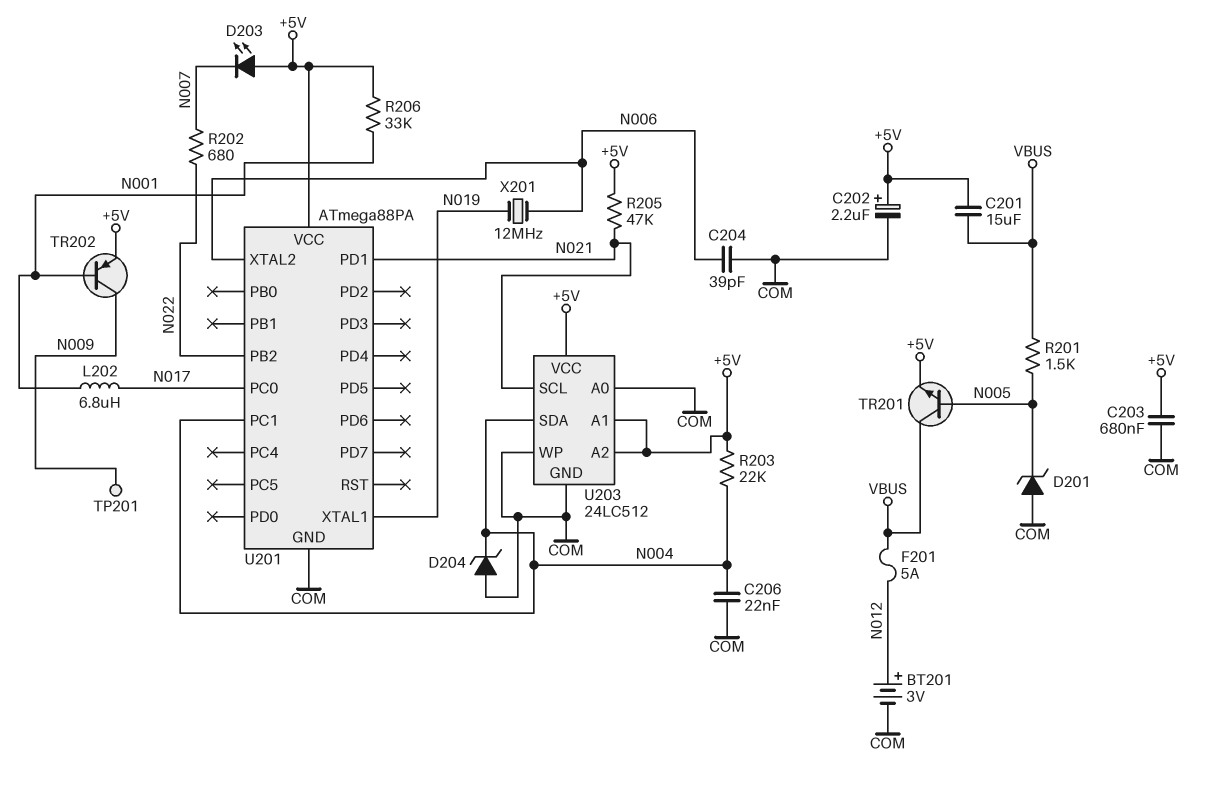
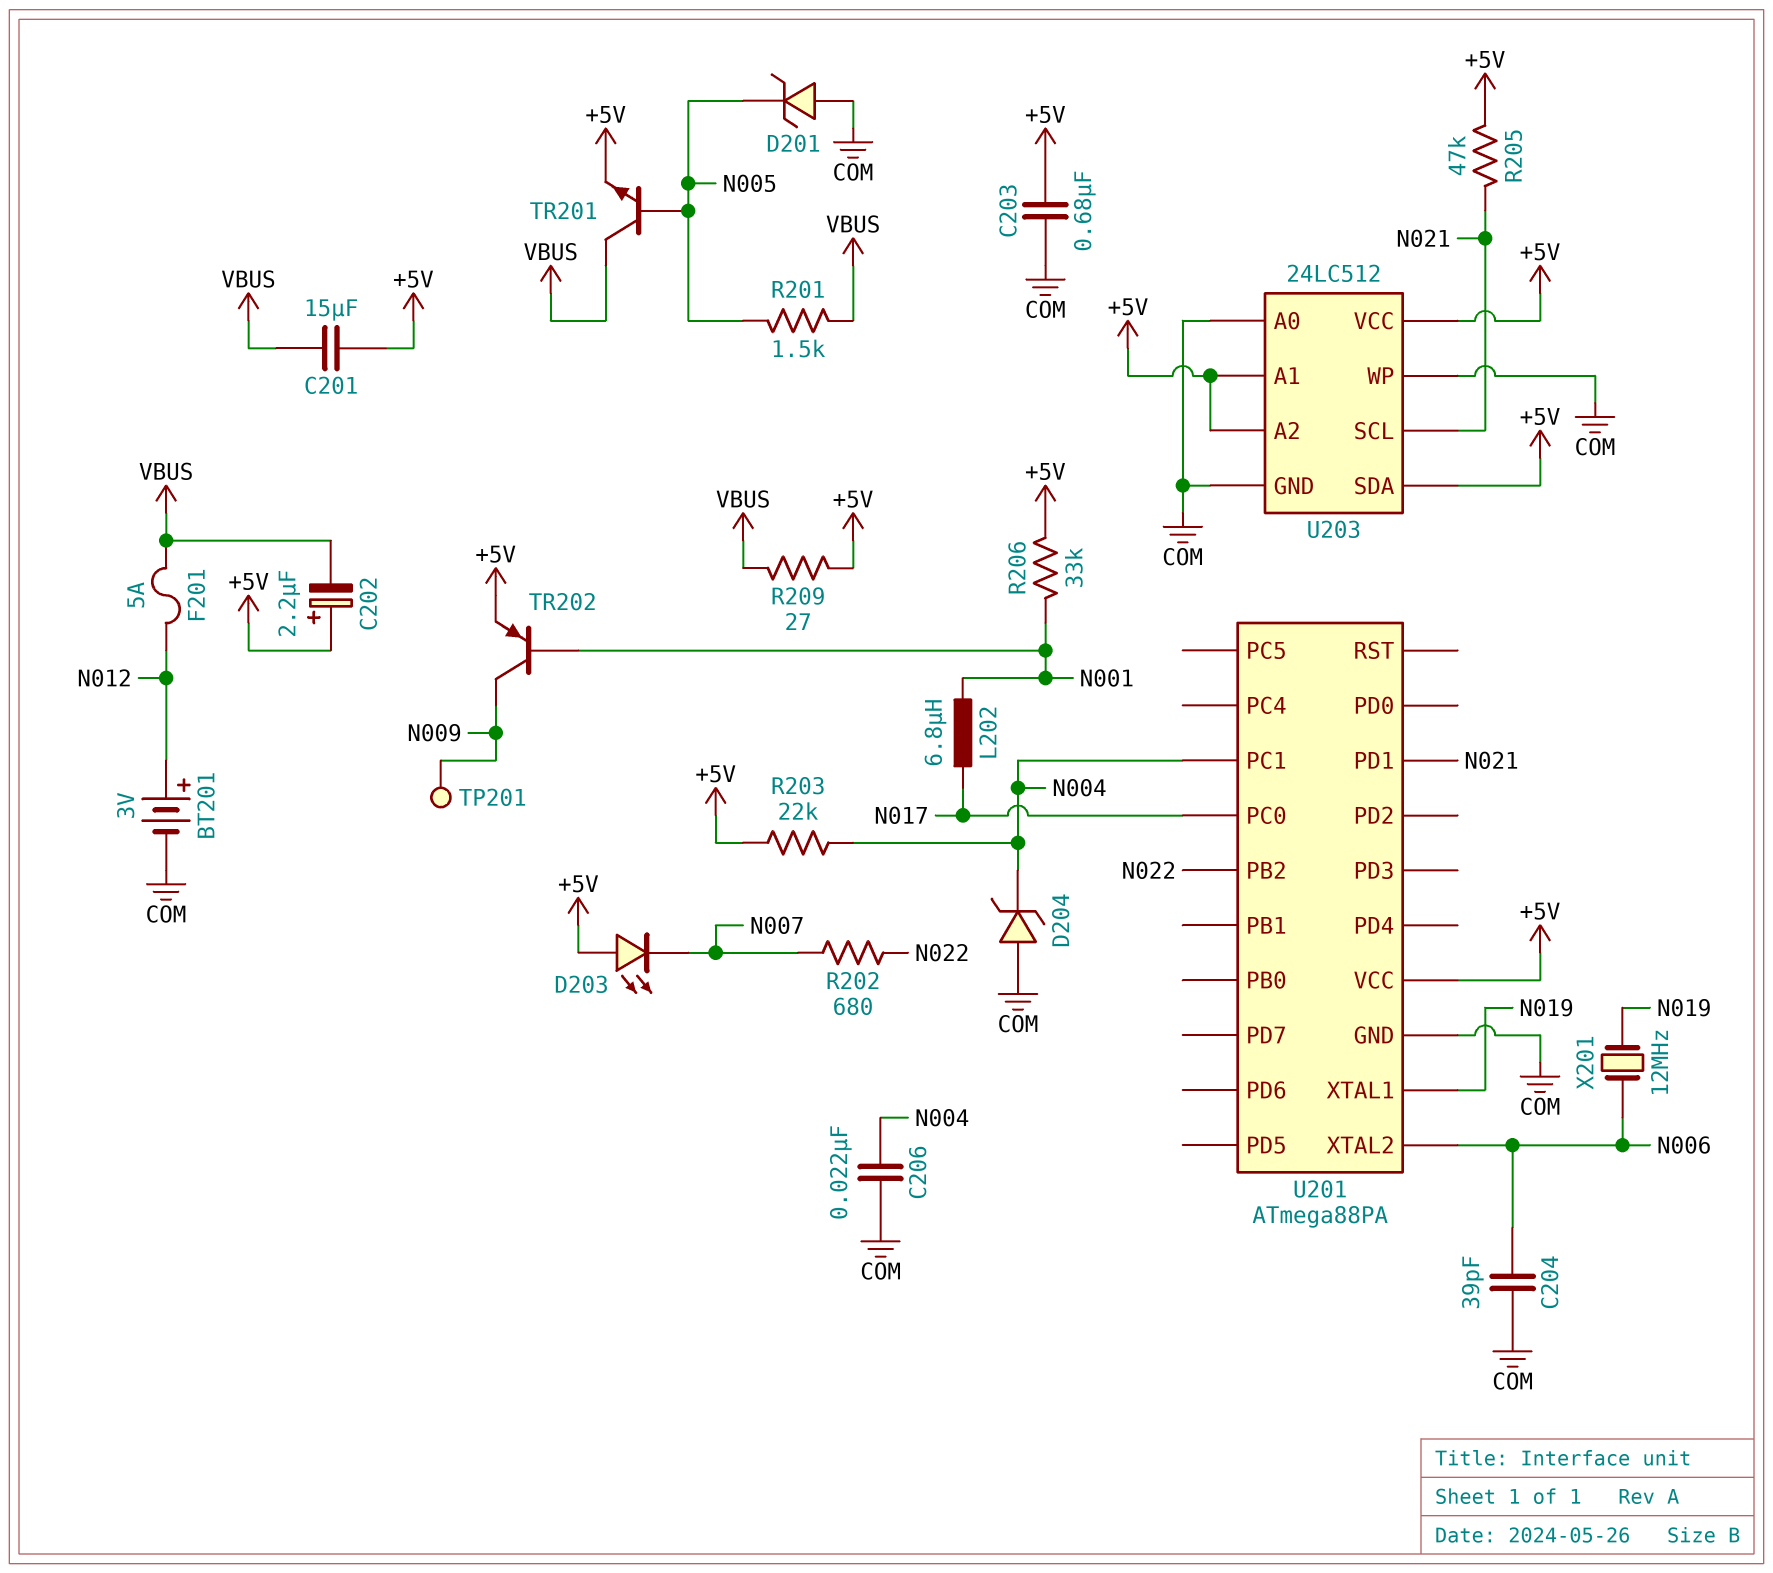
C202: 2.2uF (plus +5V, minus COM) -> 2.2uF (plus +5V, minus VBUS)
R209: none -> 27 (+5V, VBUS)
U203 pin SDA: N004 -> +5V

